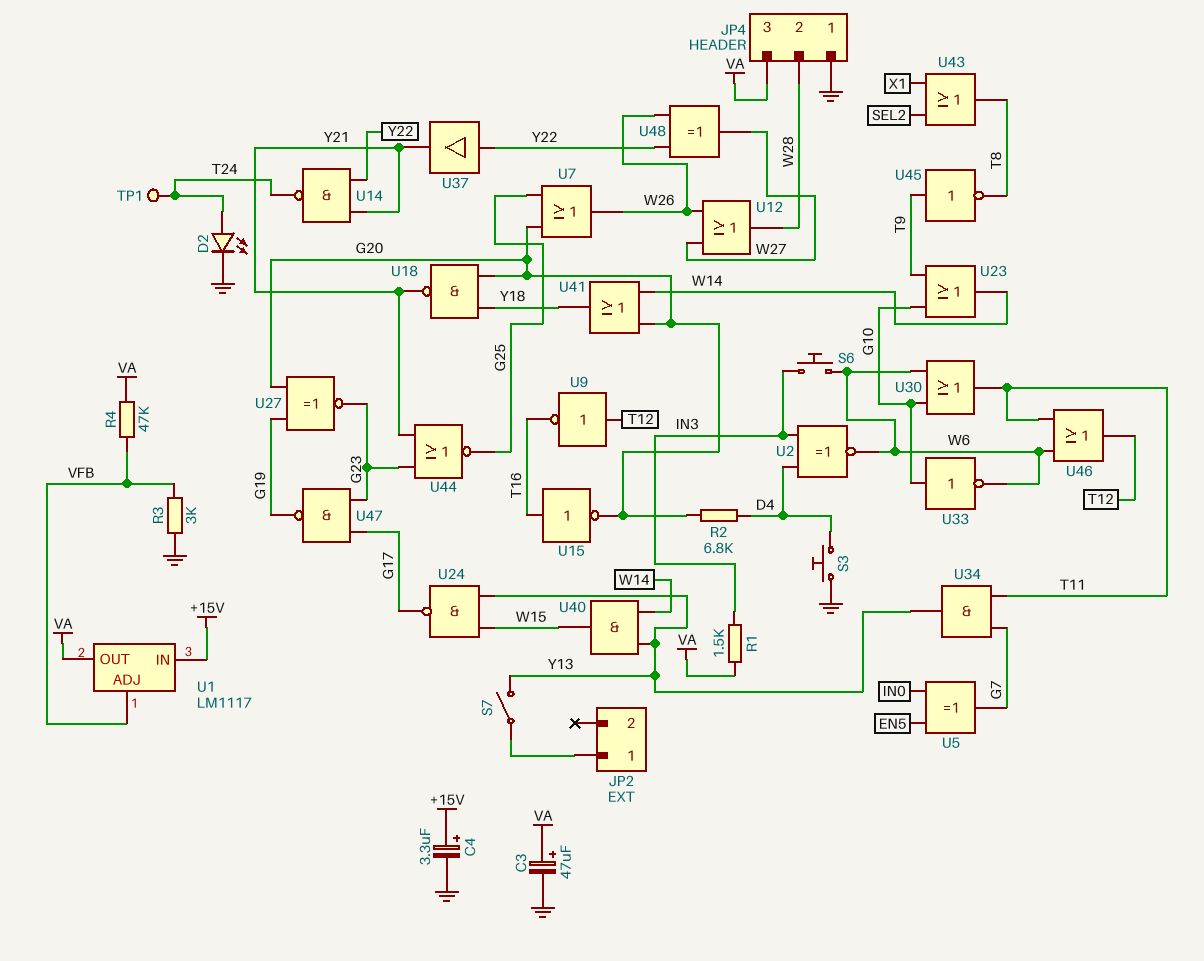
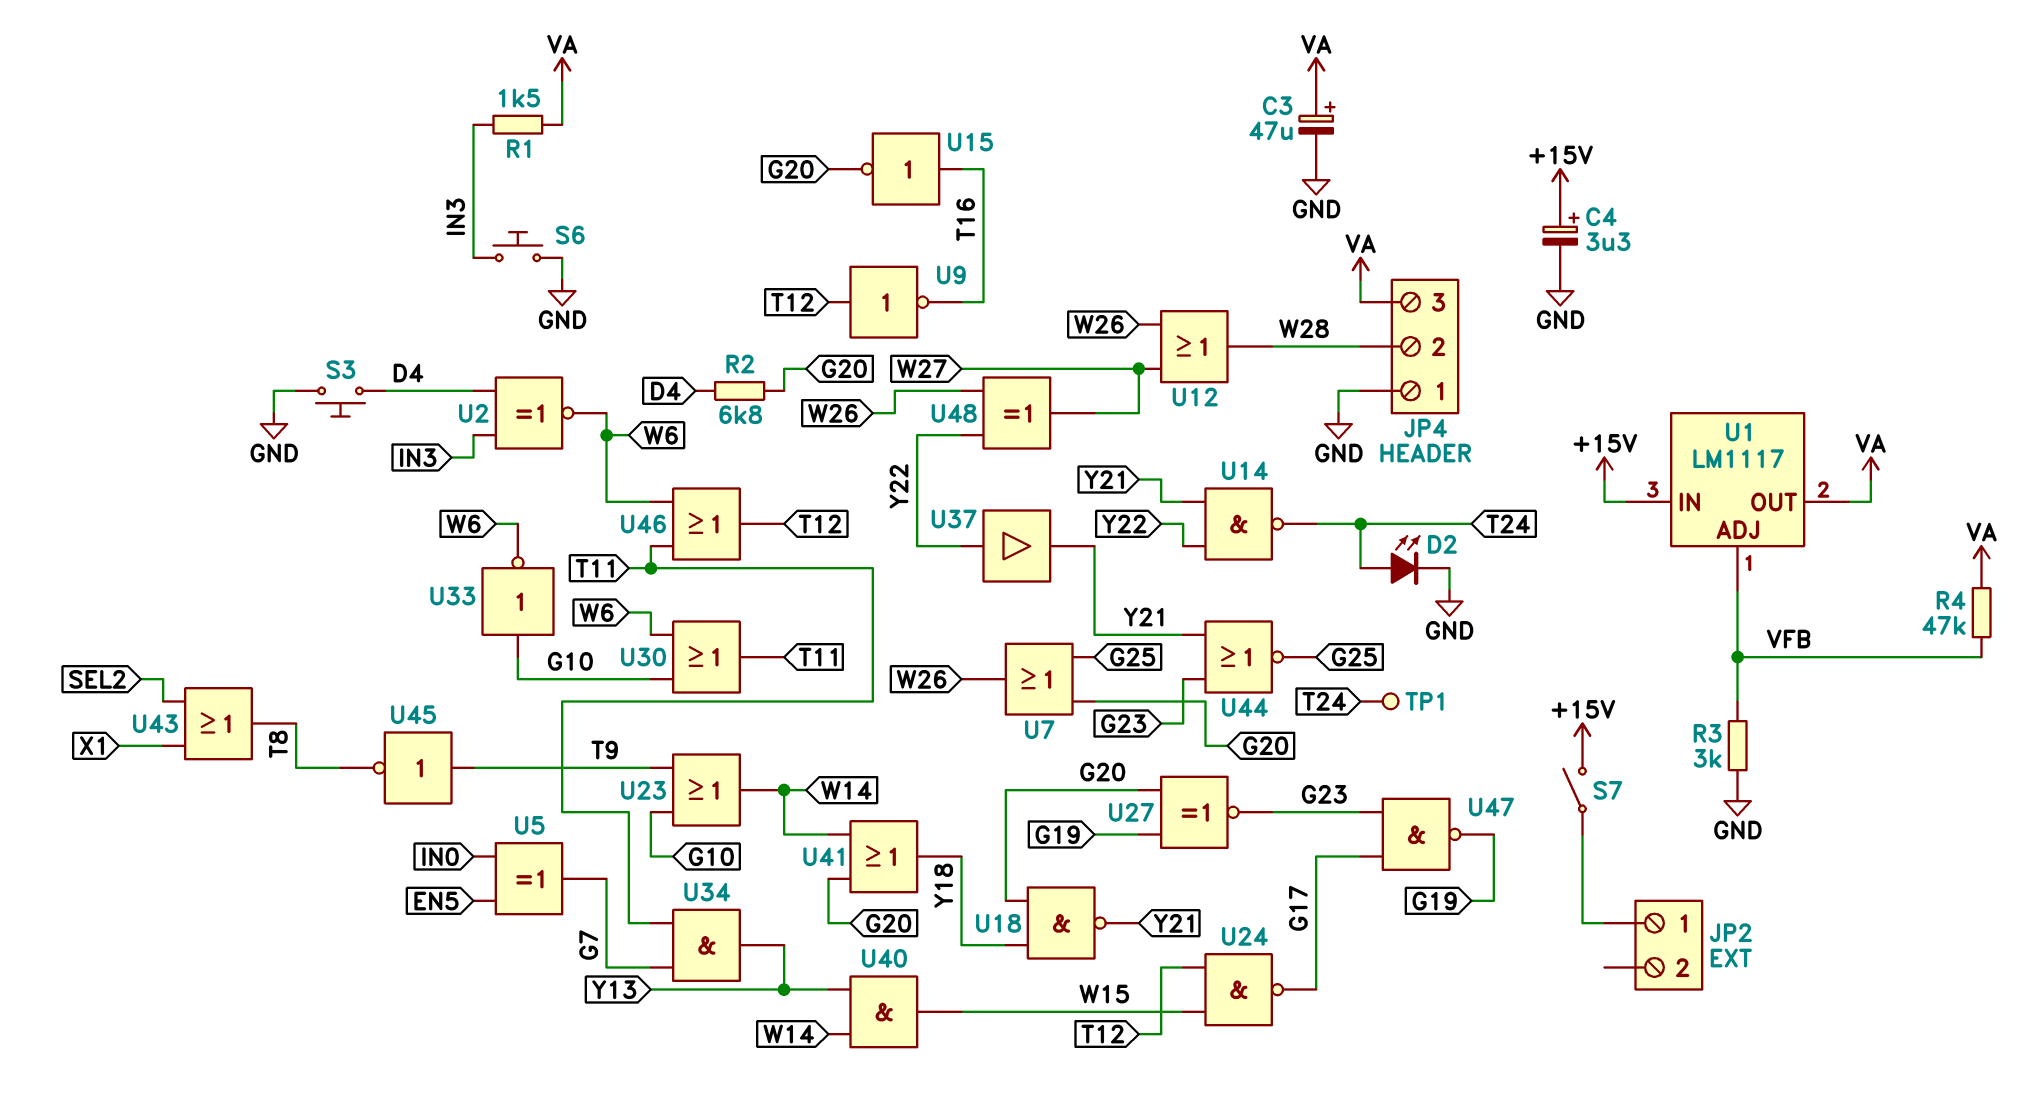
S6: button (IN3, W6) -> button (GND, IN3)
S7: switch (JP2/1, Y13) -> switch (+15V, JP2/1)
U24: NAND (in W15, in Y13, out G17) -> NAND (in T12, in W15, out G17)

